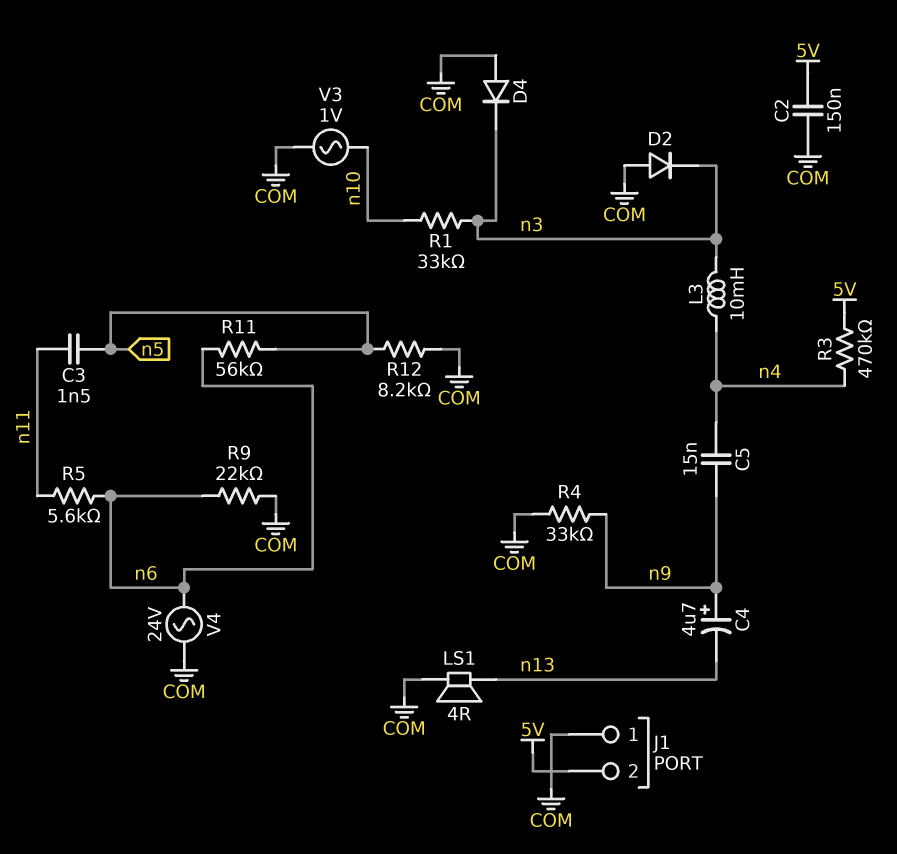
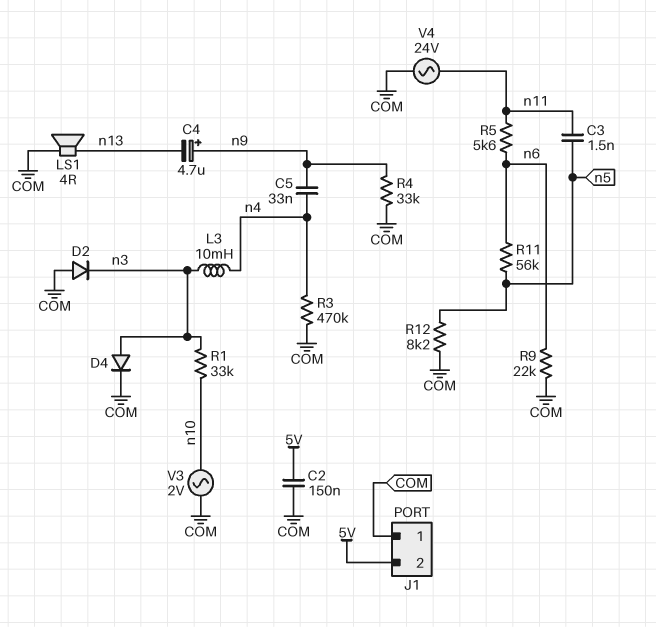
C5: 15nF (n4, n9) -> 33nF (n4, n9)
D4: diode (A COM, K n3) -> diode (A n3, K COM)
R3: 470k (5V, n4) -> 470k (COM, n4)
V3: AC 1V (COM, n10) -> AC 2V (COM, n10)
V4: AC 24V (COM, n6) -> AC 24V (COM, n11)

